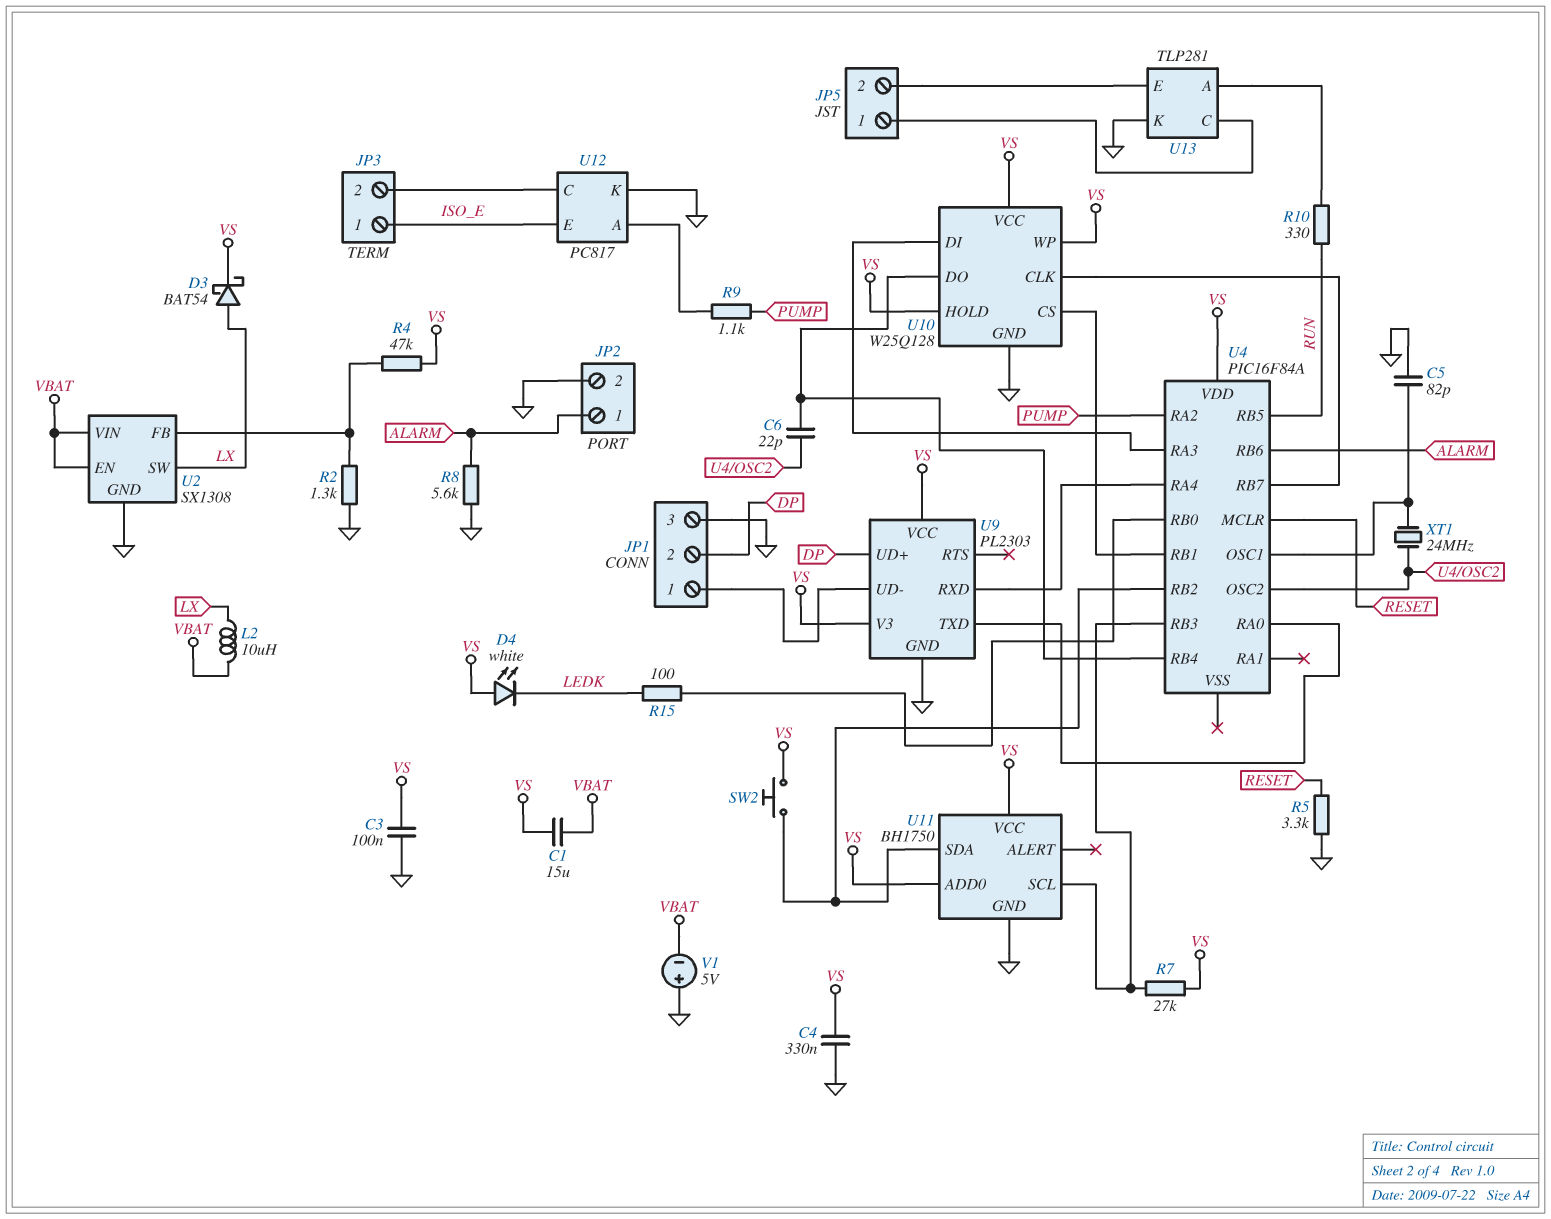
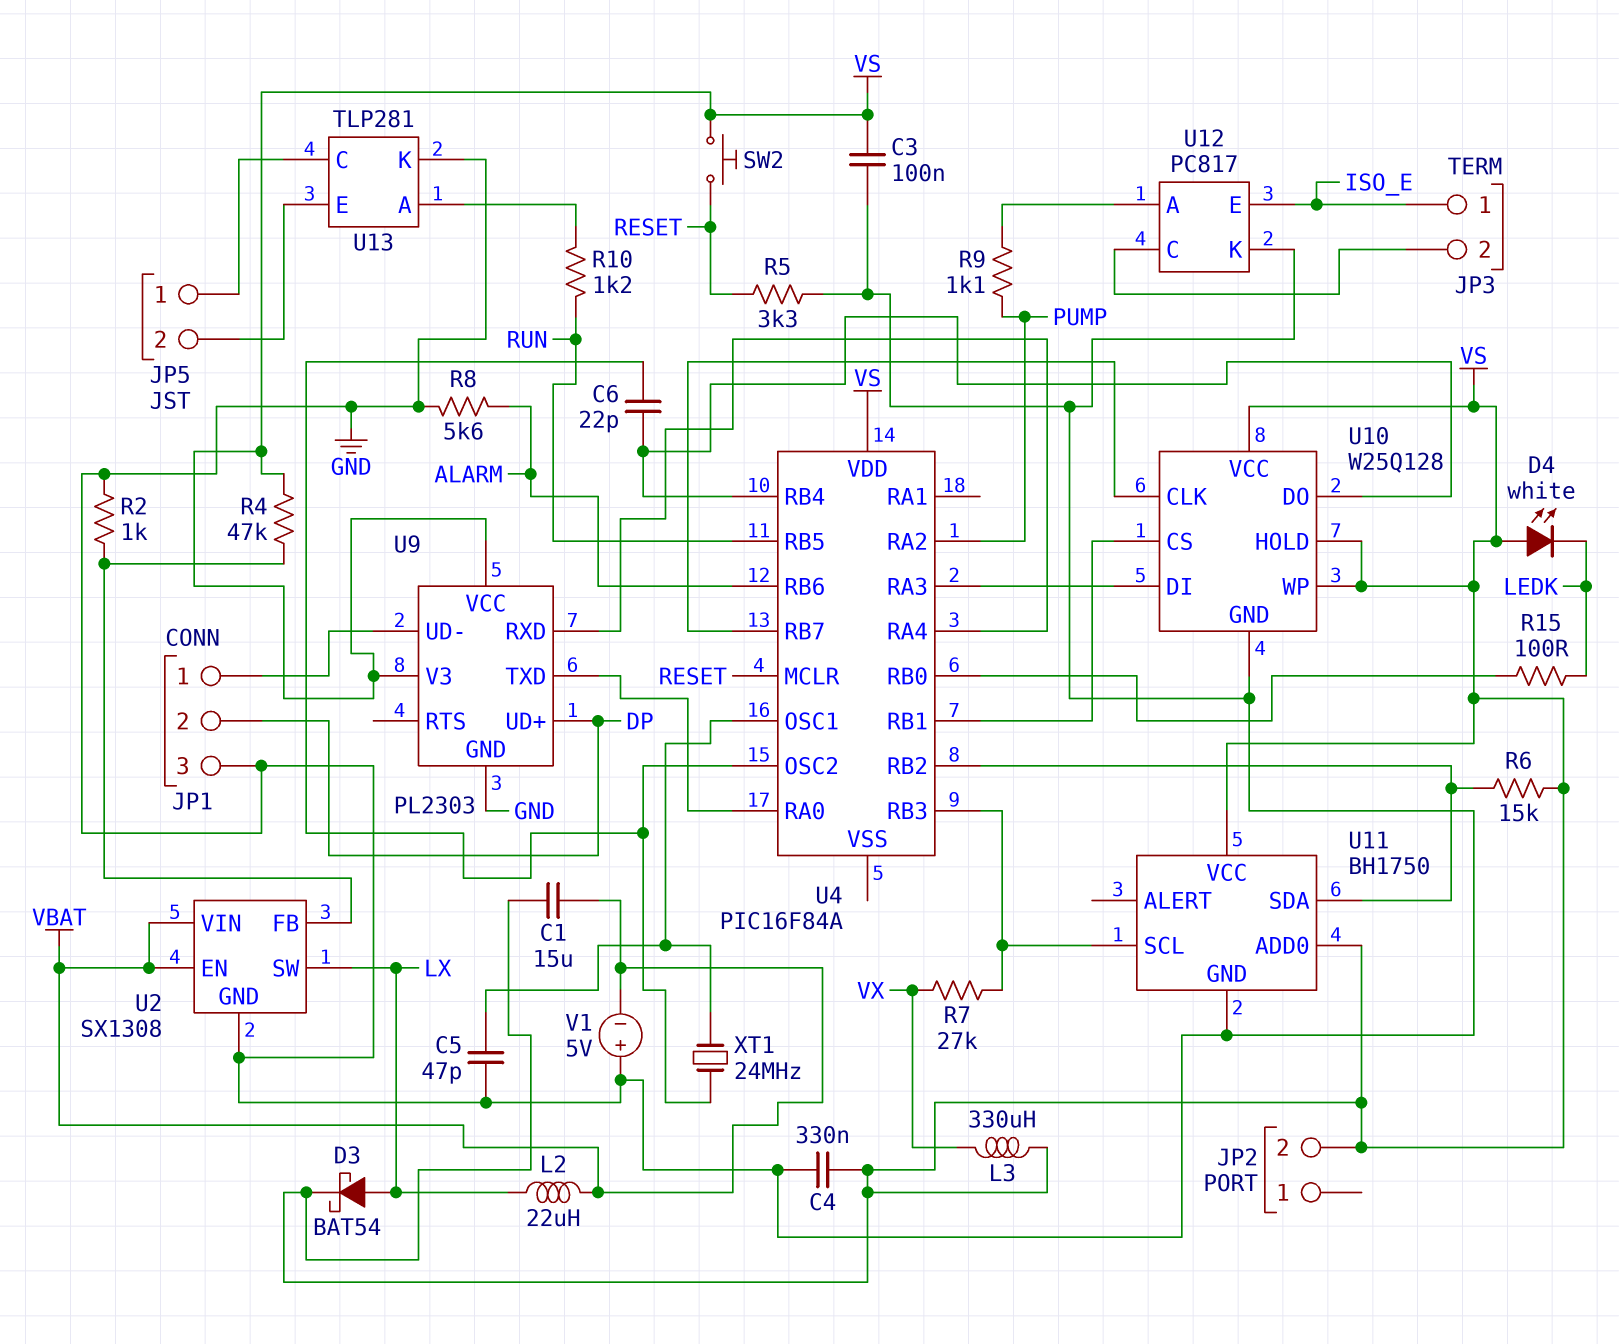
C5: 82pF (GND, U4/OSC1) -> 47pF (GND, U4/OSC1)
JP2 pin 1: ALARM -> none
JP2 pin 2: GND -> VS
L2: 10uH (LX, VBAT) -> 22uH (LX, VBAT)
L3: none -> 330uH (VS, VX)
R2: 1.3k (GND, U2/FB) -> 1k (GND, U2/FB)
R6: none -> 15k (U4/RB2, VS)
R7: 27k (U4/RB3, VS) -> 27k (U4/RB3, VX)
R10: 330 (RUN, U13/A) -> 1.2k (RUN, U13/A)
SW2: button (U4/RB2, VS) -> button (RESET, VS)

